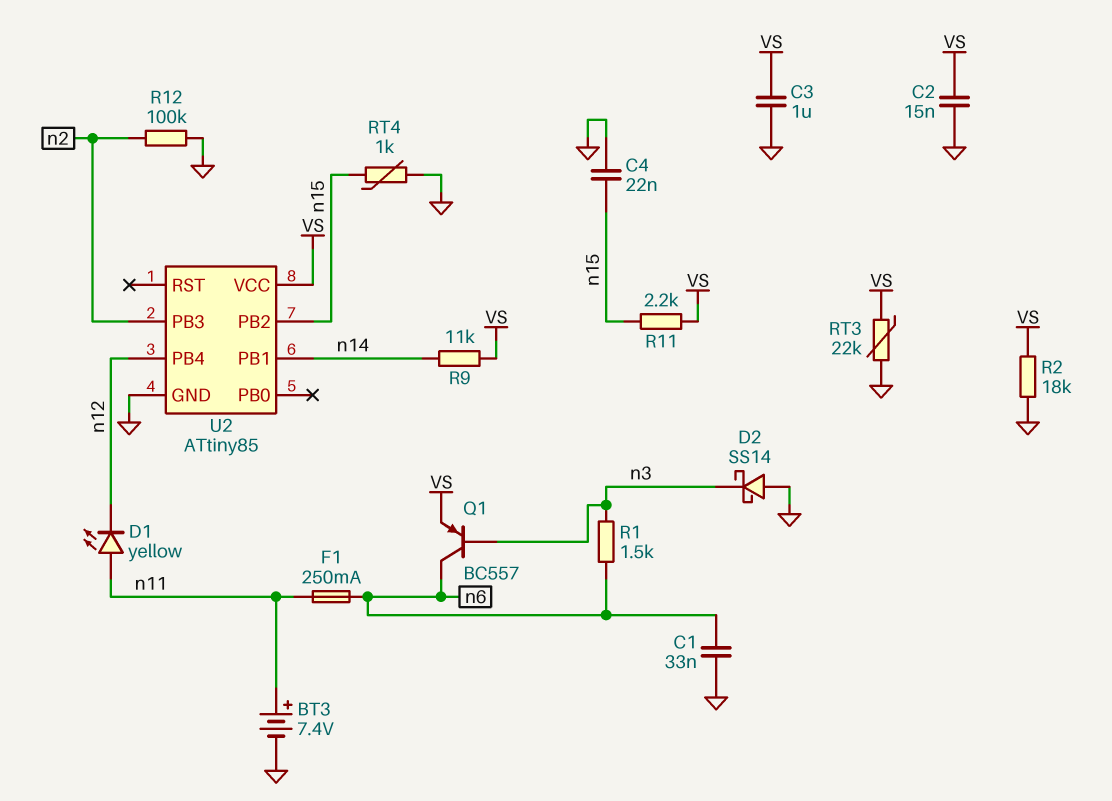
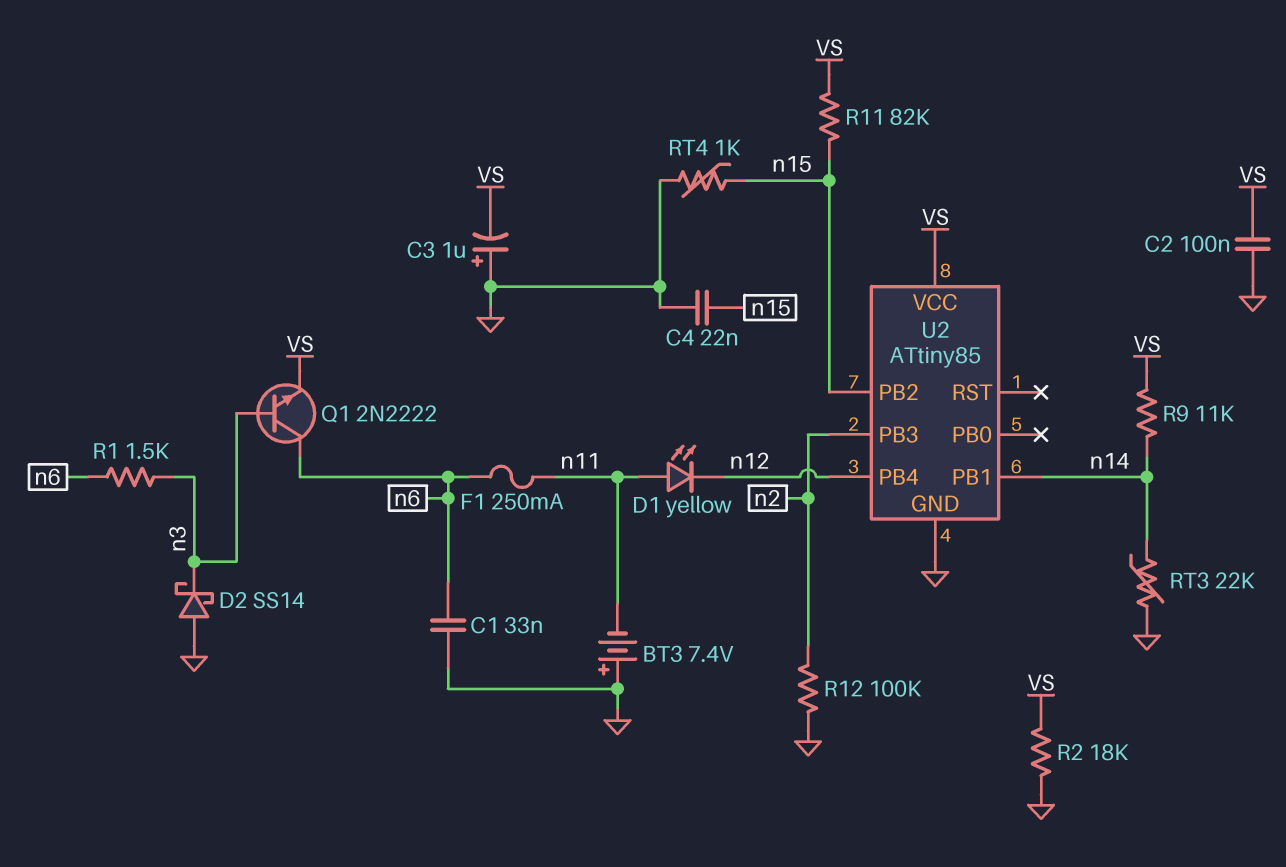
BT3: 7.4V (plus n11, minus GND) -> 7.4V (plus GND, minus n11)
C2: 15nF (GND, VS) -> 100nF (GND, VS)
C3: 1uF (GND, VS) -> 1uF (plus GND, minus VS)
Q1: PNP BC557 (B n3, C n6, E VS) -> NPN 2N2222 (B n3, C n6, E VS)
R11: 2.2k (VS, n15) -> 82k (VS, n15)
RT3: 22k (GND, VS) -> 22k (GND, n14)

